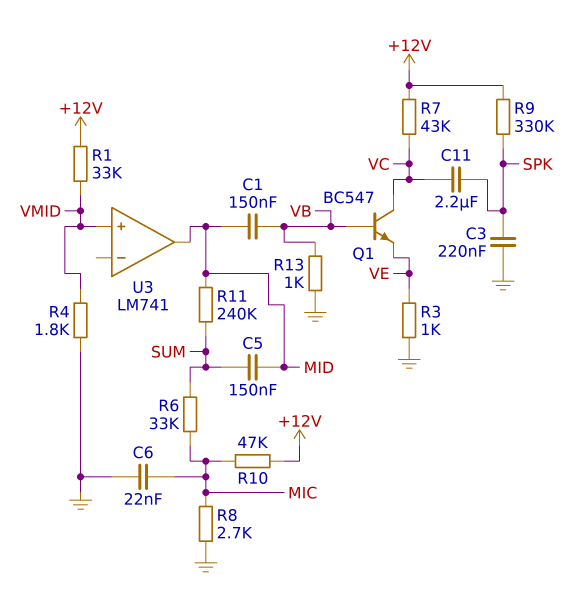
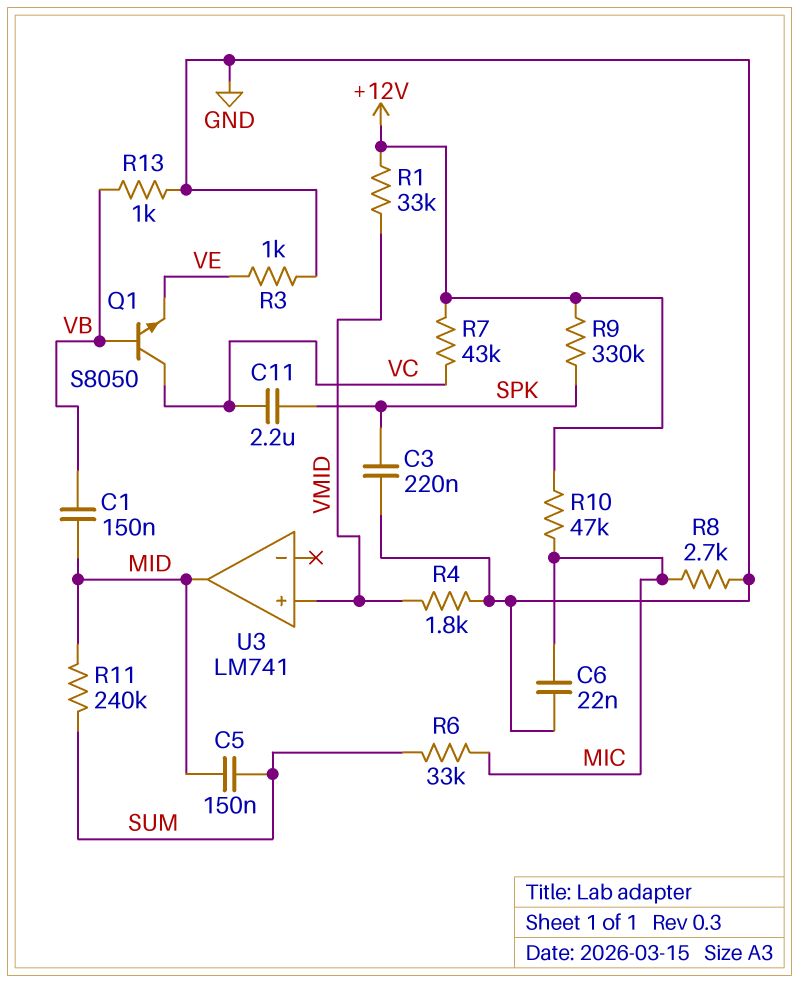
Q1: NPN BC547 (B VB, C VC, E VE) -> NPN S8050 (B VB, C VC, E VE)

